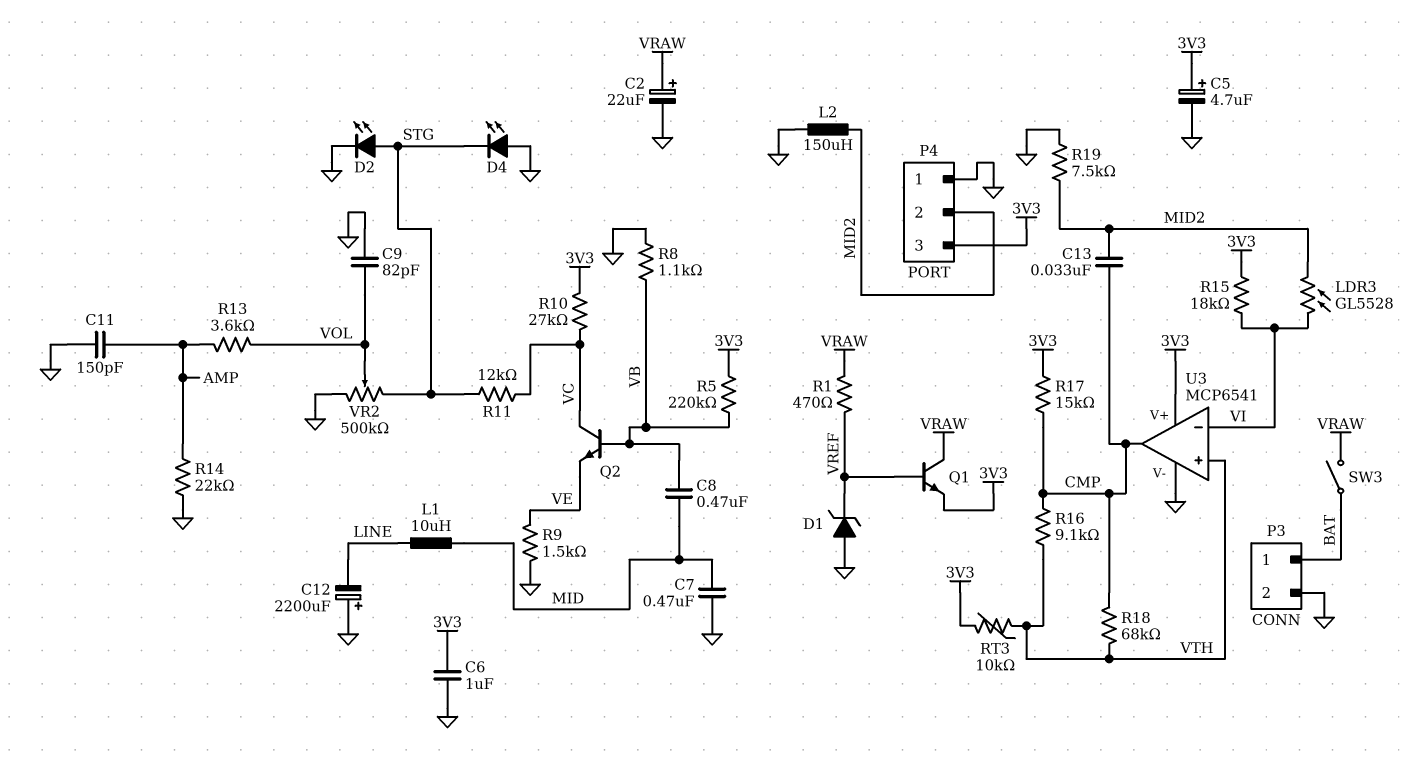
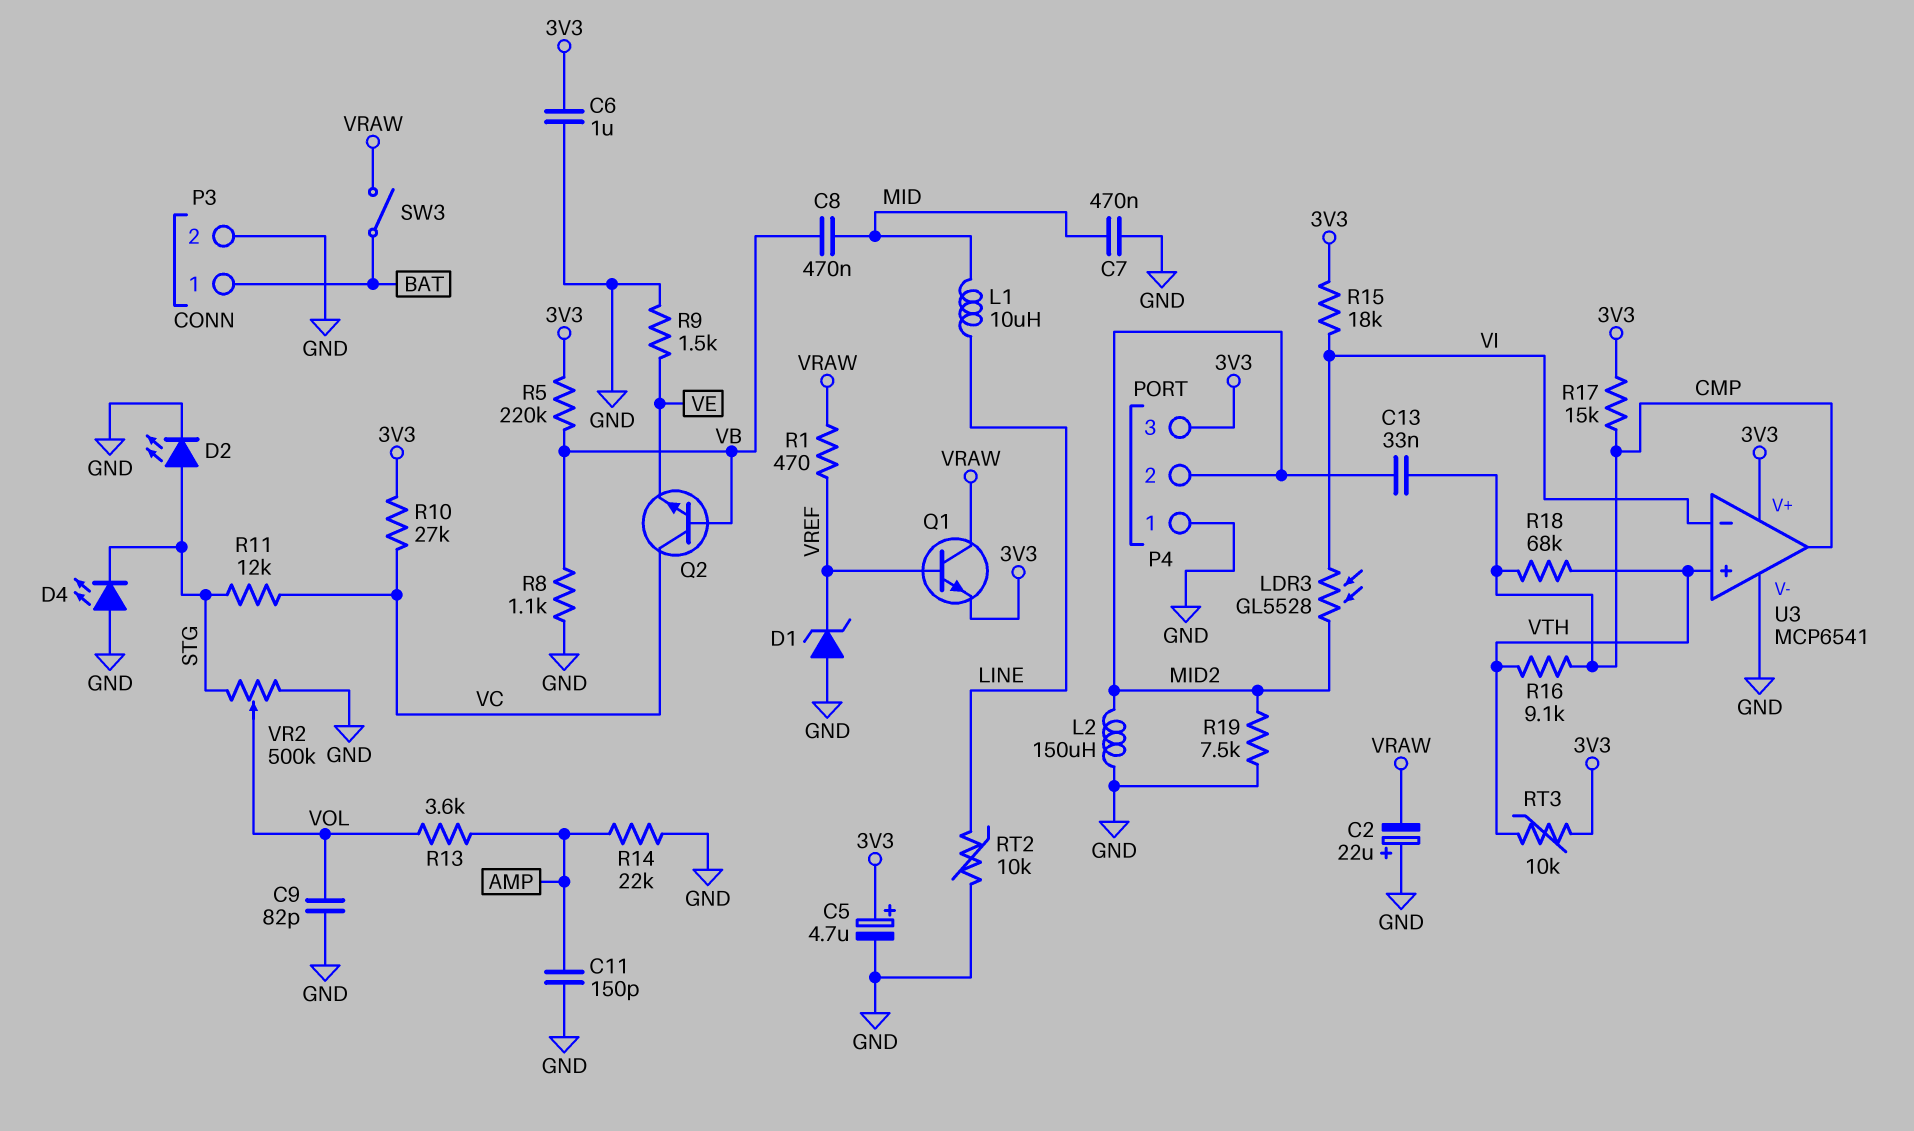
C2: 22uF (plus VRAW, minus GND) -> 22uF (plus GND, minus VRAW)
C12: 2200uF (plus GND, minus LINE) -> none
RT2: none -> 10k (GND, LINE)

